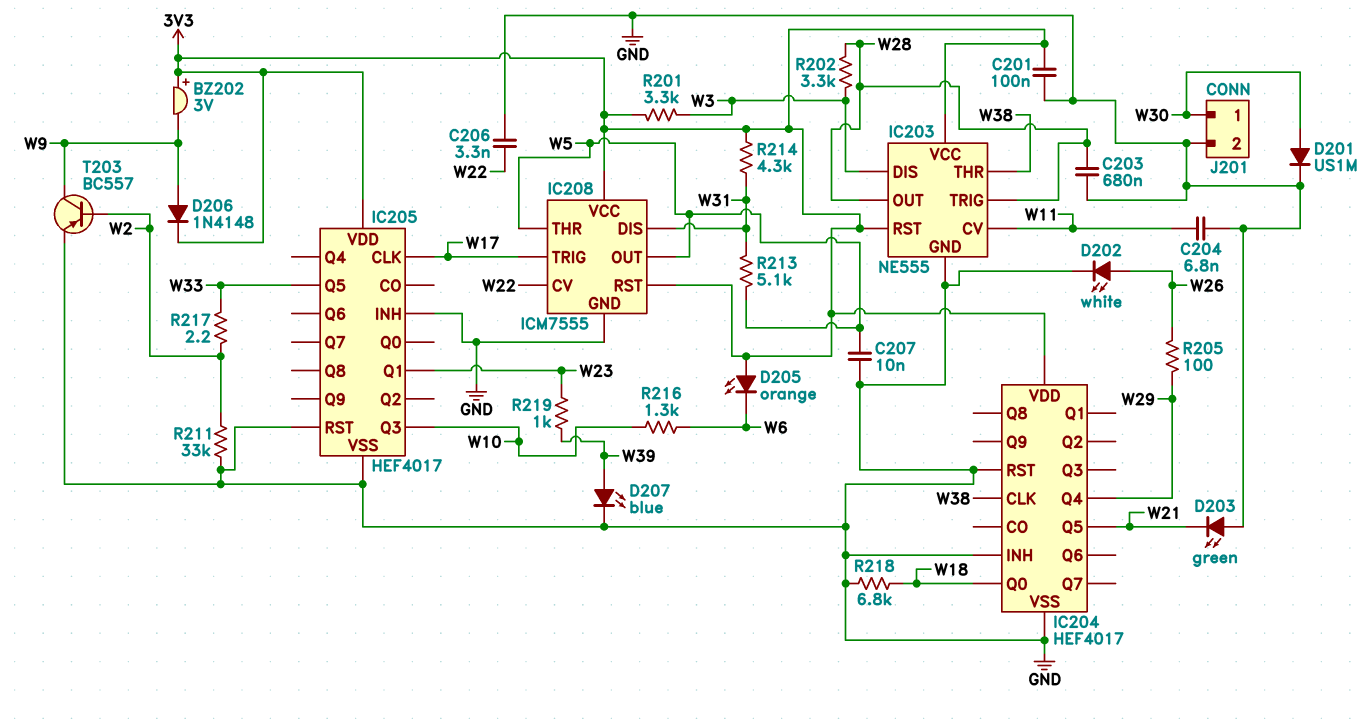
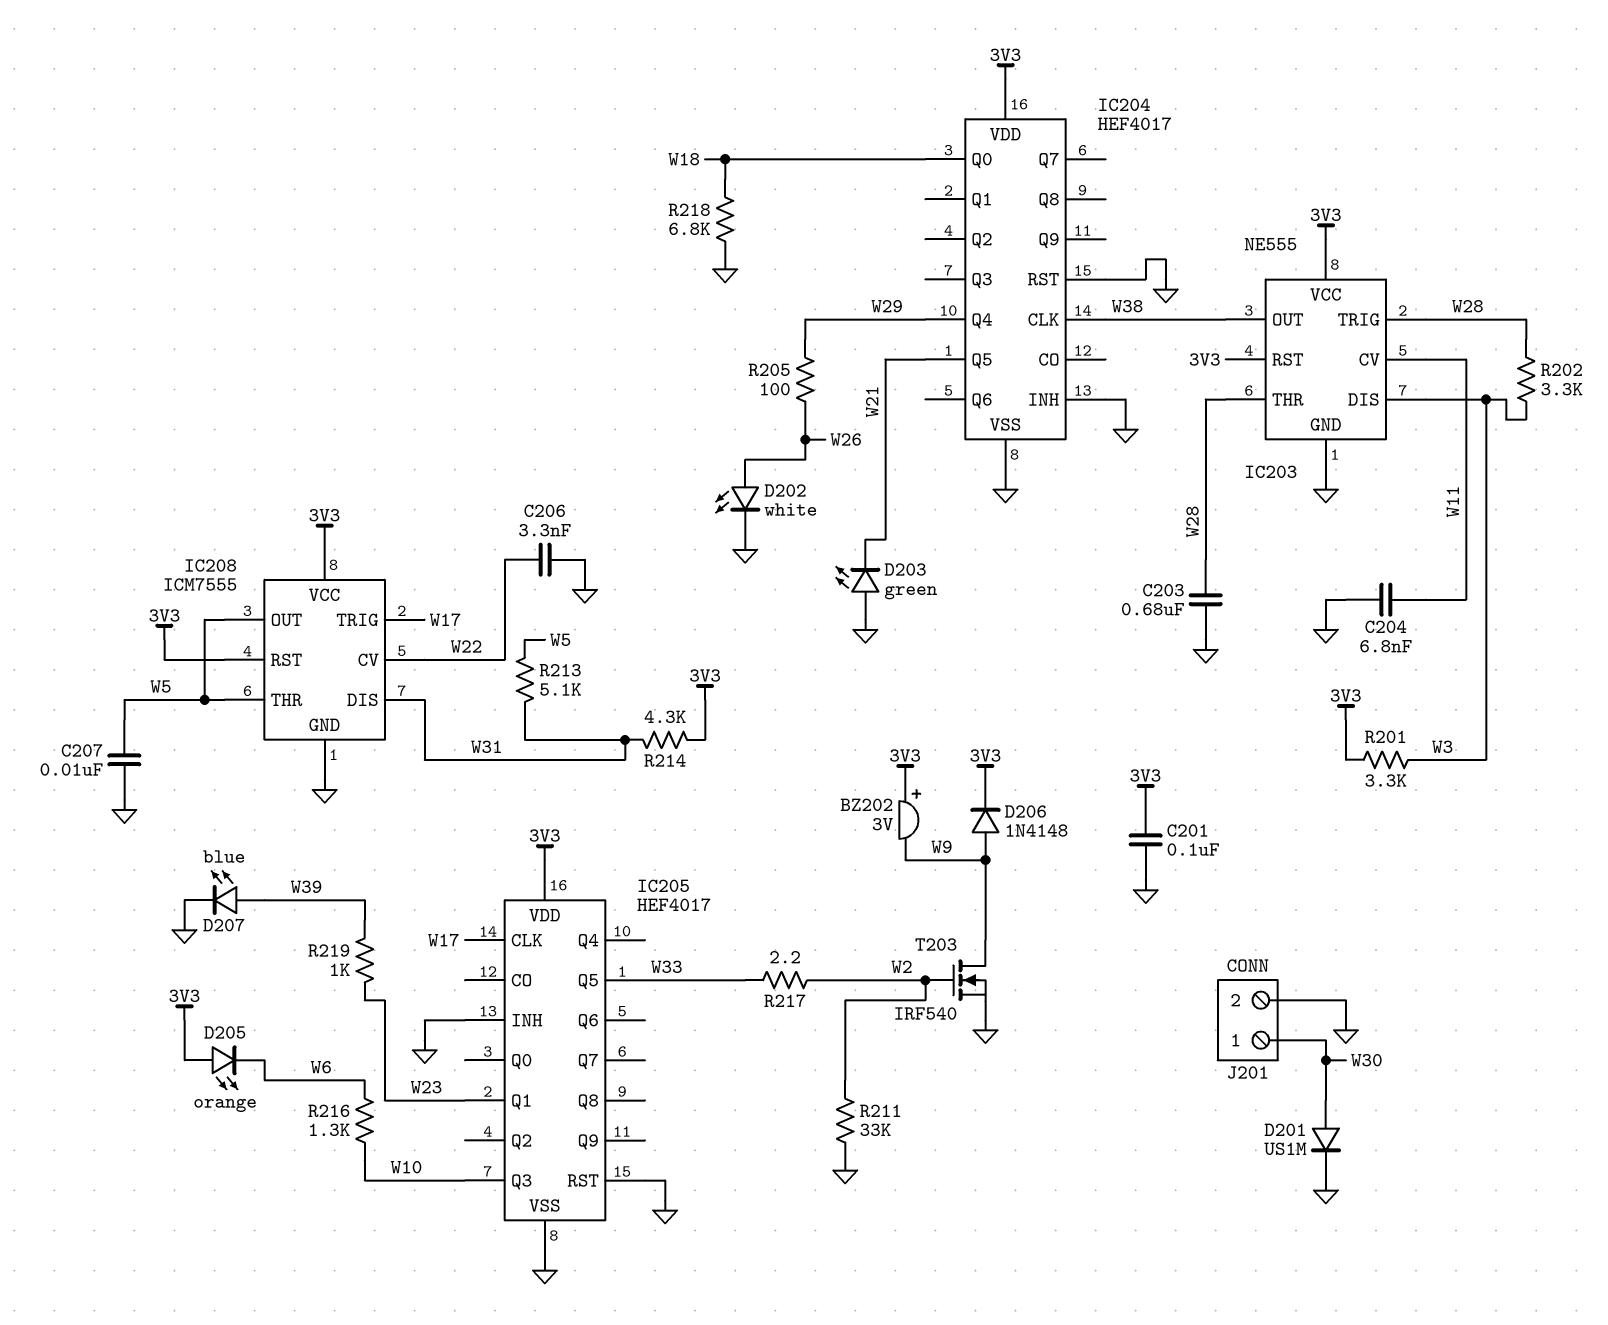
IC203 pin OUT: W28 -> W38
IC203 pin THR: W38 -> W28
T203: PNP BC557 (B W2, C W9, E GND) -> NMOS IRF540 (G W2, D W9, S GND)

